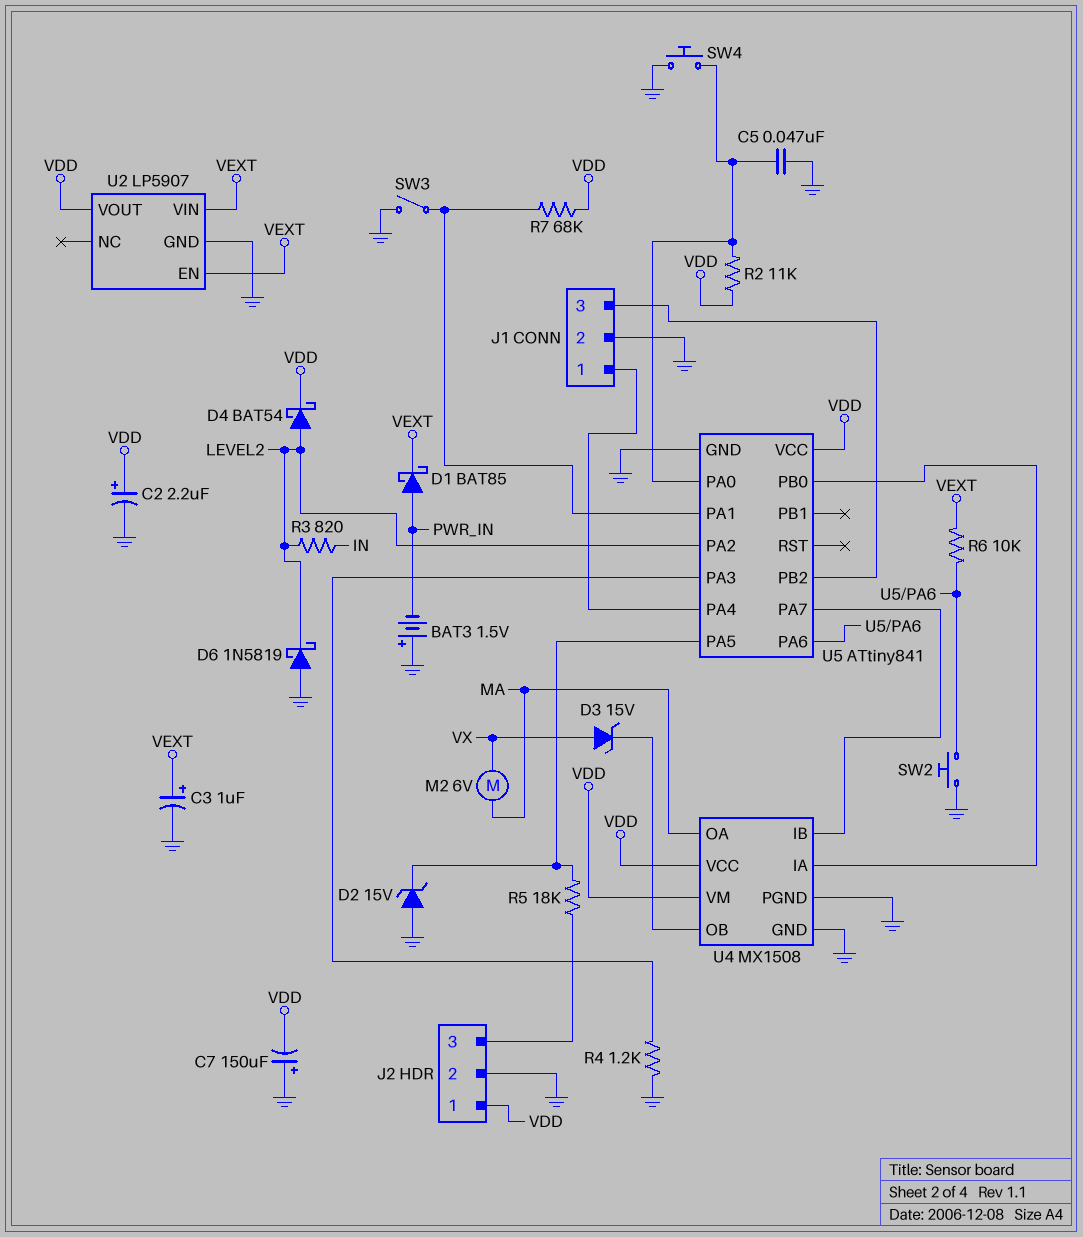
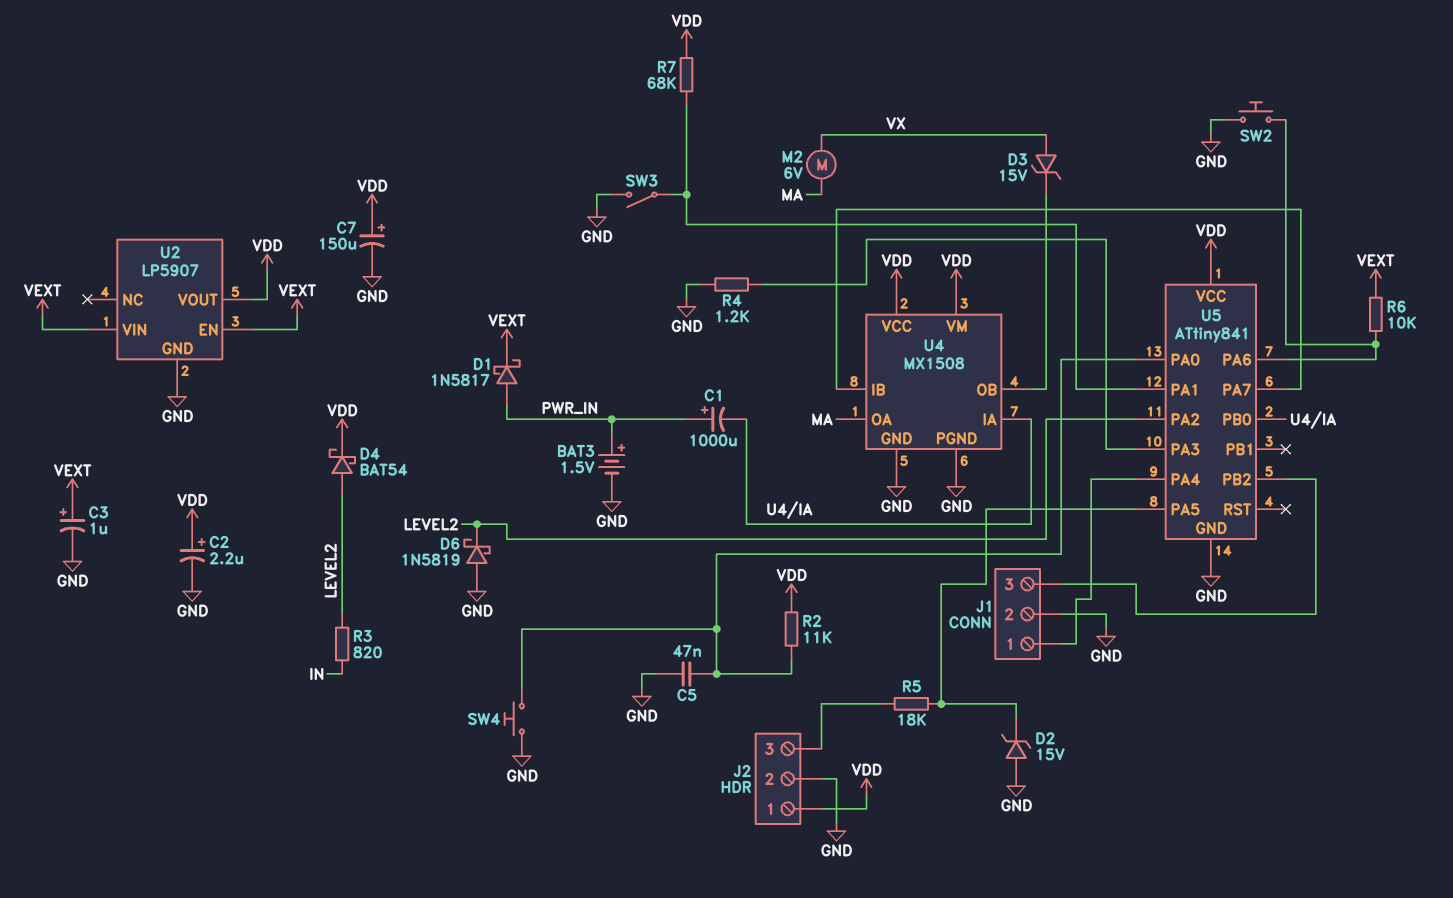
BAT3: 1.5V (plus GND, minus PWR_IN) -> 1.5V (plus PWR_IN, minus GND)
C1: none -> 1000uF (plus PWR_IN, minus U4/IA)
C7: 150uF (plus GND, minus VDD) -> 150uF (plus VDD, minus GND)
D1: schottky BAT85 (A PWR_IN, K VEXT) -> schottky 1N5817 (A PWR_IN, K VEXT)

